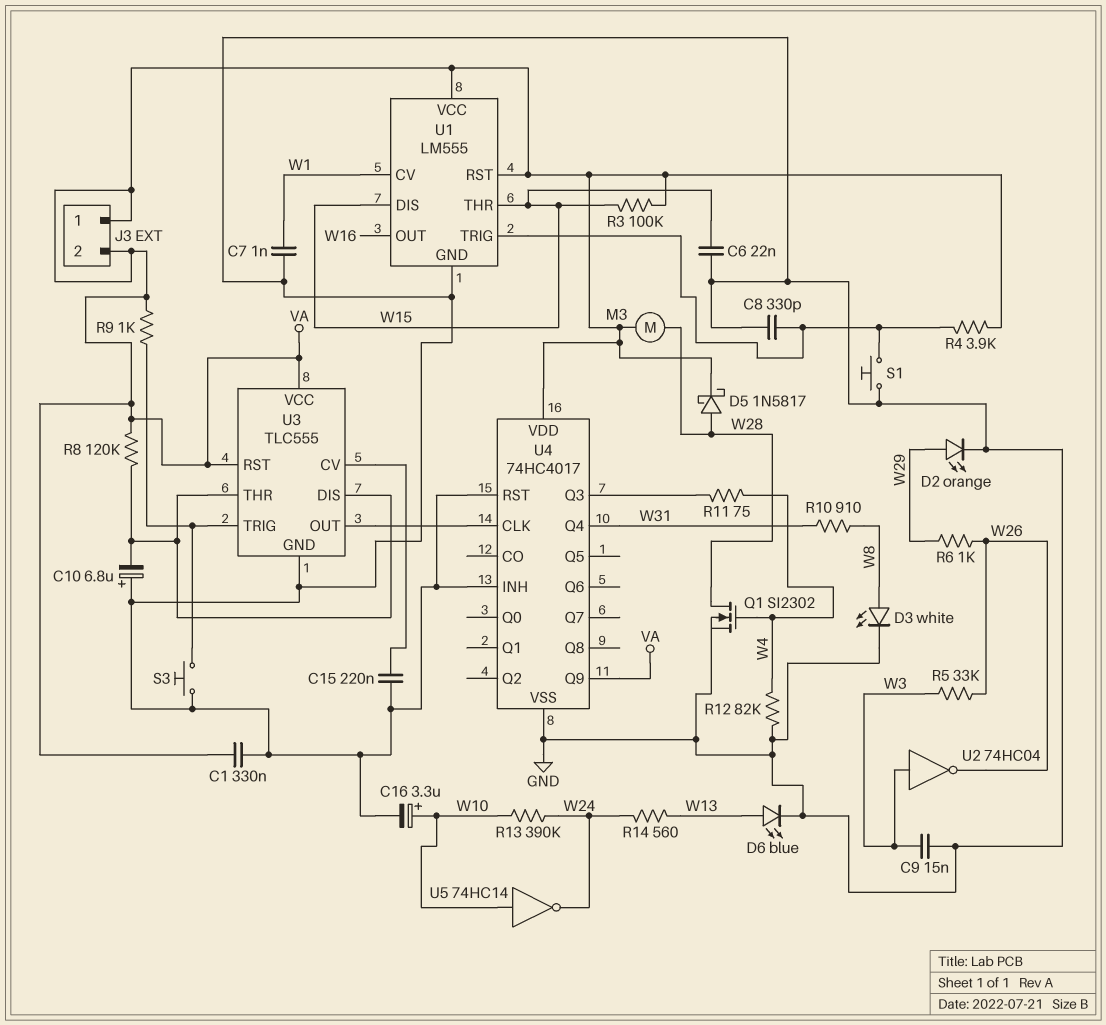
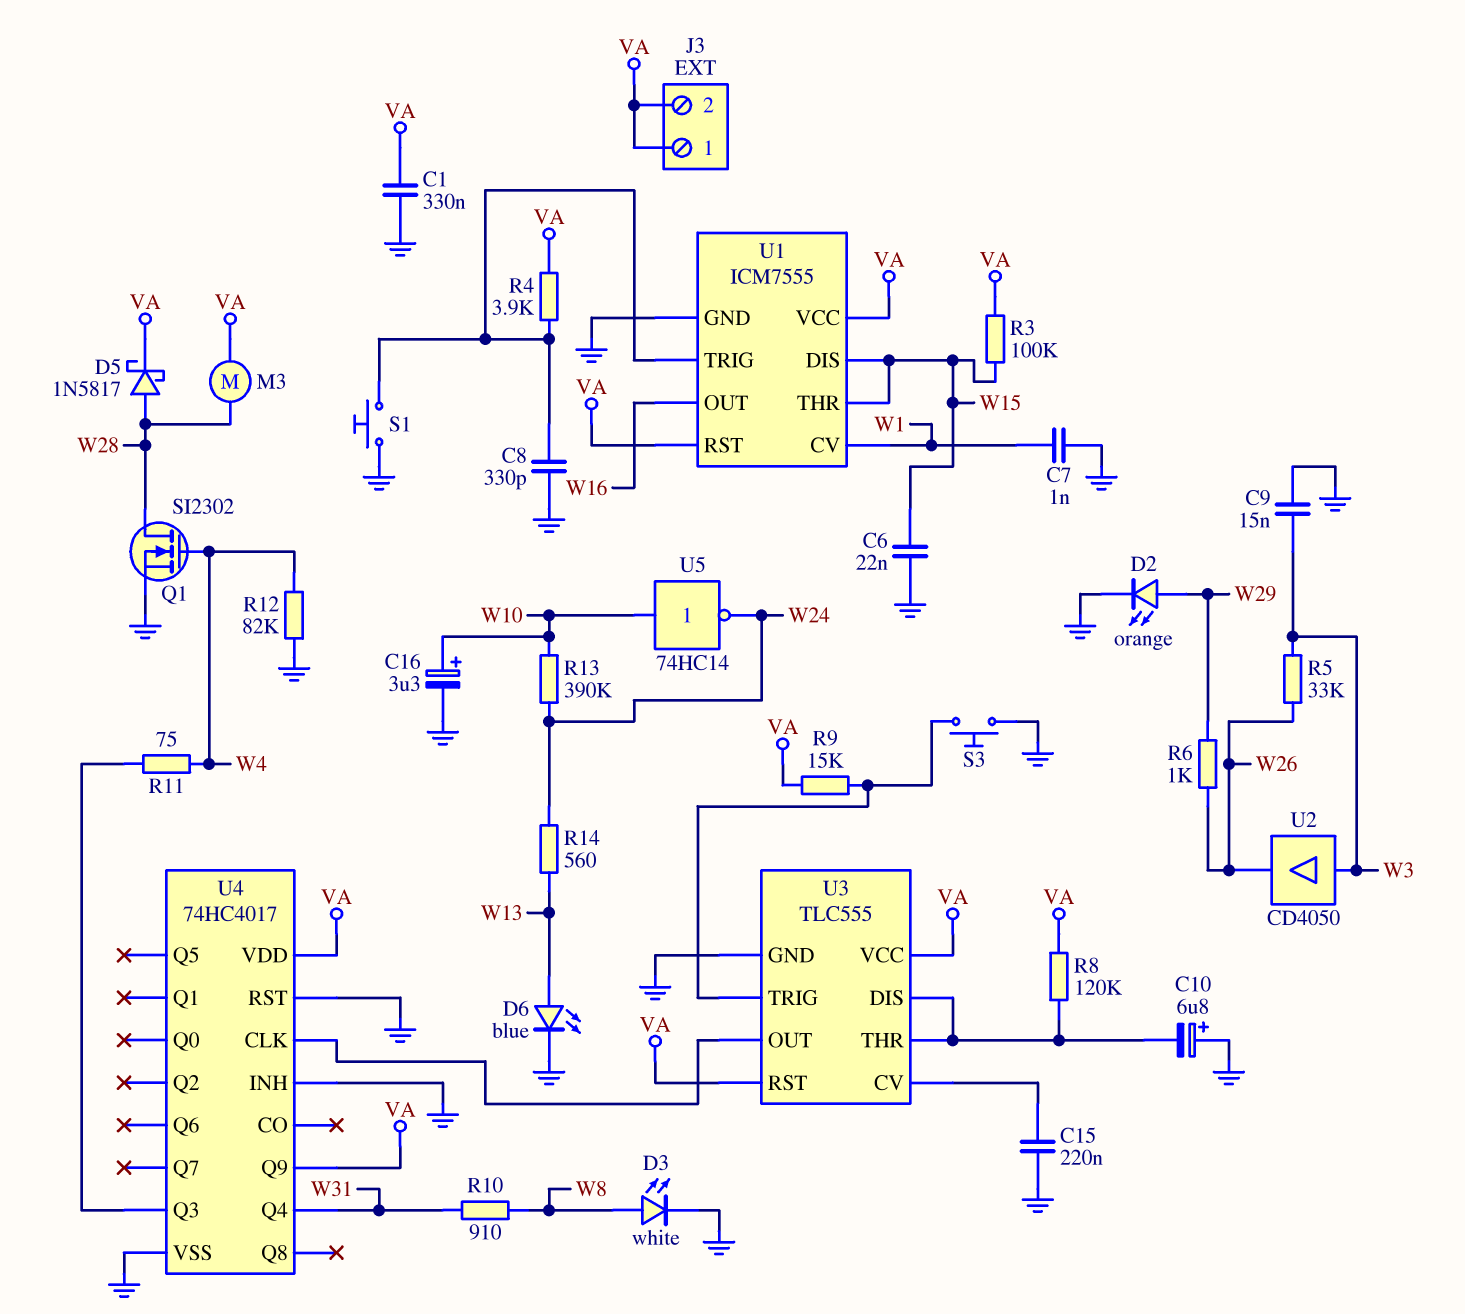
R9: 1k (U3/TRIG, VA) -> 15k (U3/TRIG, VA)
U1: LM555 -> ICM7555
U2: NOT 74HC04 (in W3, out W26) -> buffer CD4050 (in W3, out W26)

